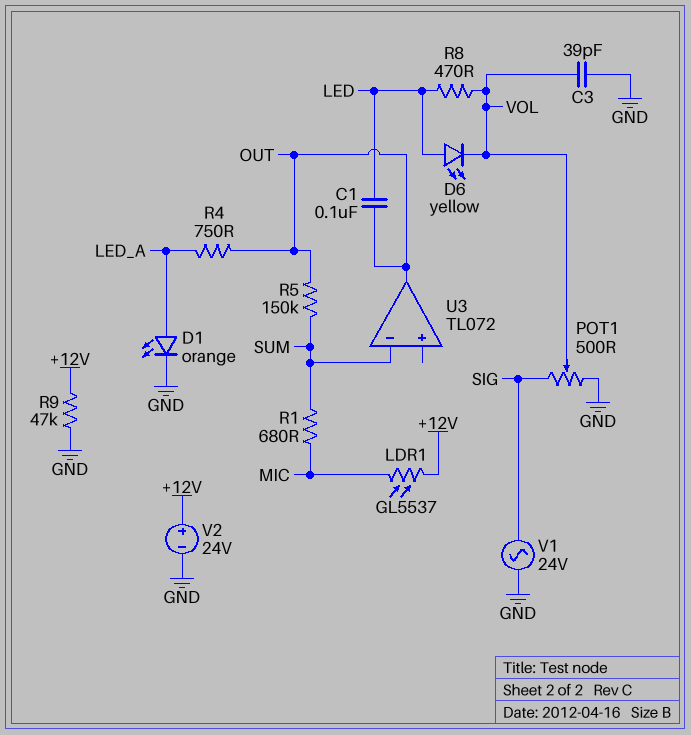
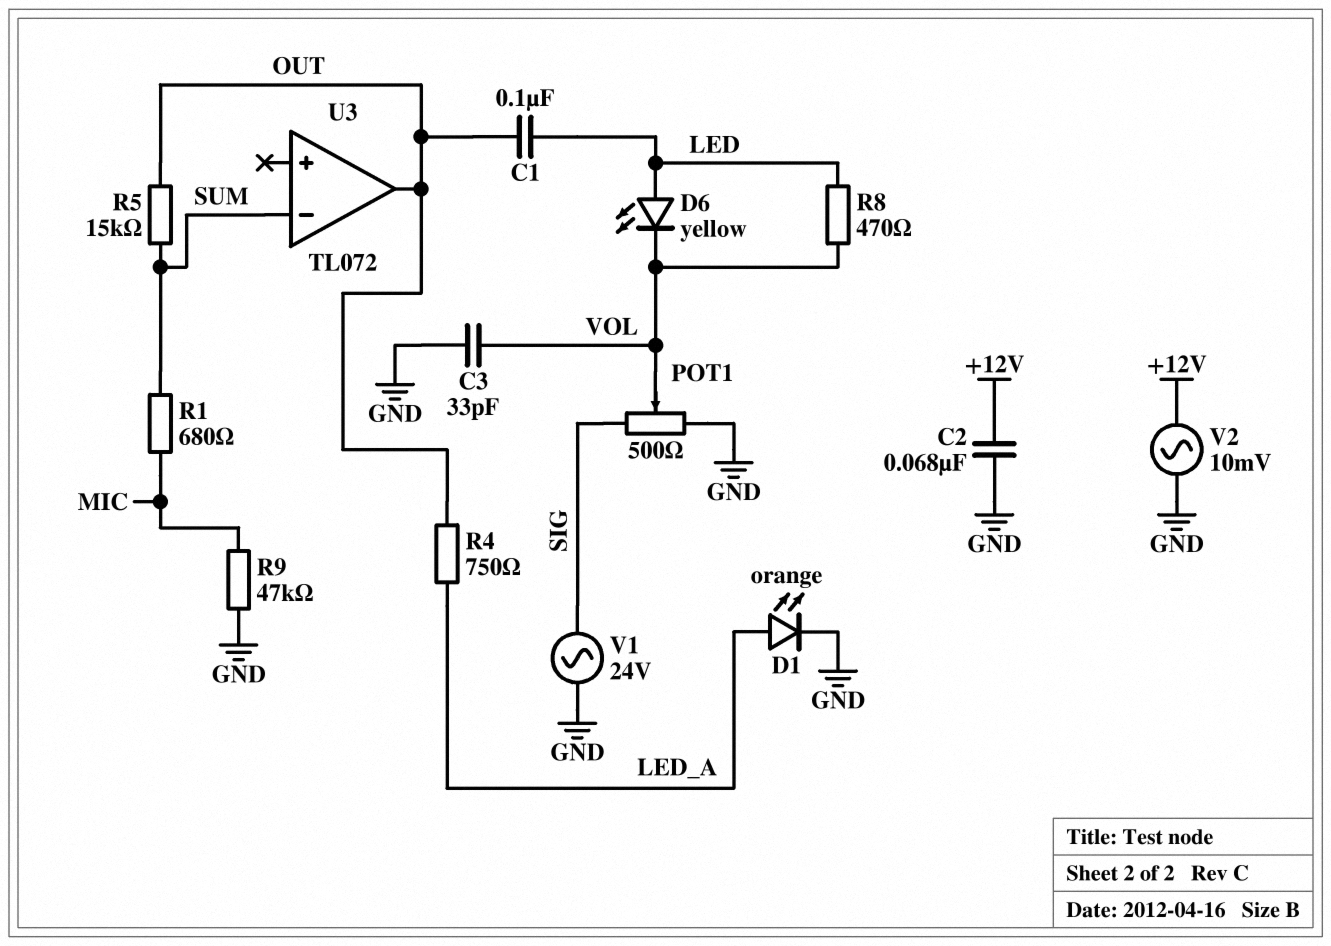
C2: none -> 68nF (+12V, GND)
C3: 39pF (GND, VOL) -> 33pF (GND, VOL)
LDR1: GL5537 (+12V, MIC) -> none
R5: 150k (OUT, SUM) -> 15k (OUT, SUM)
R9: 47k (+12V, GND) -> 47k (GND, MIC)
V2: 24V (plus +12V, minus GND) -> AC 10mV (+12V, GND)

